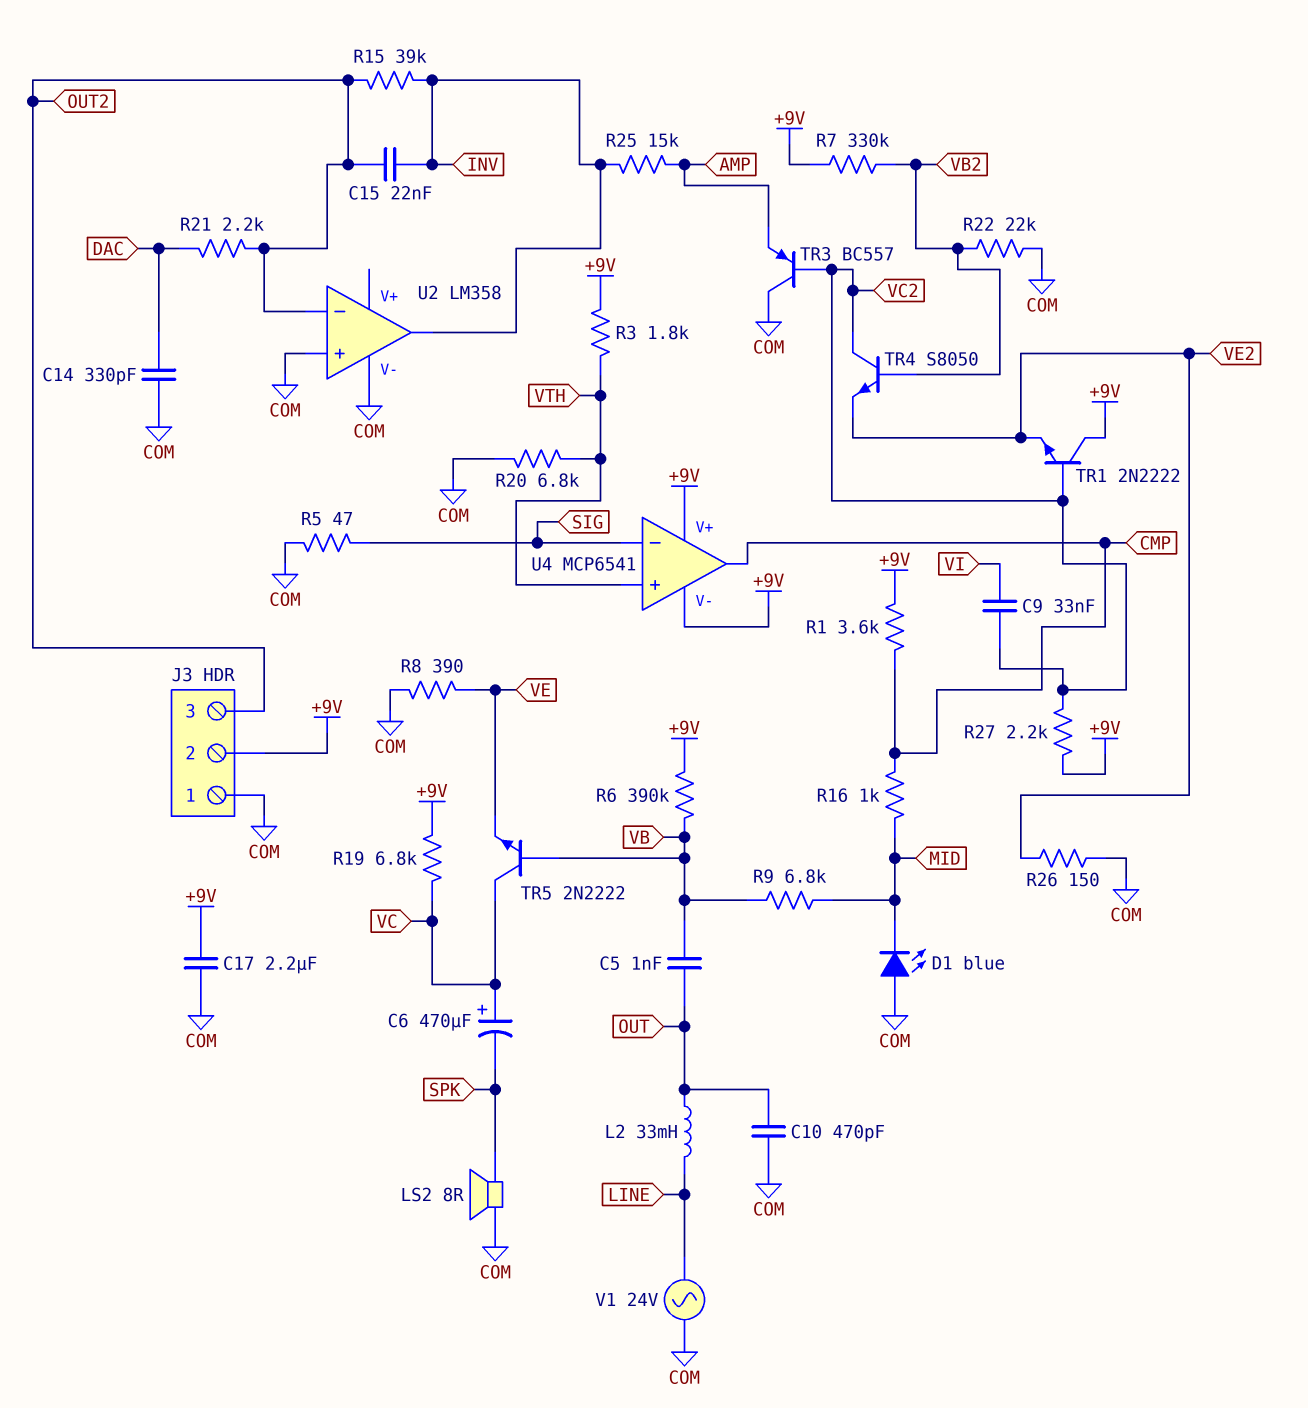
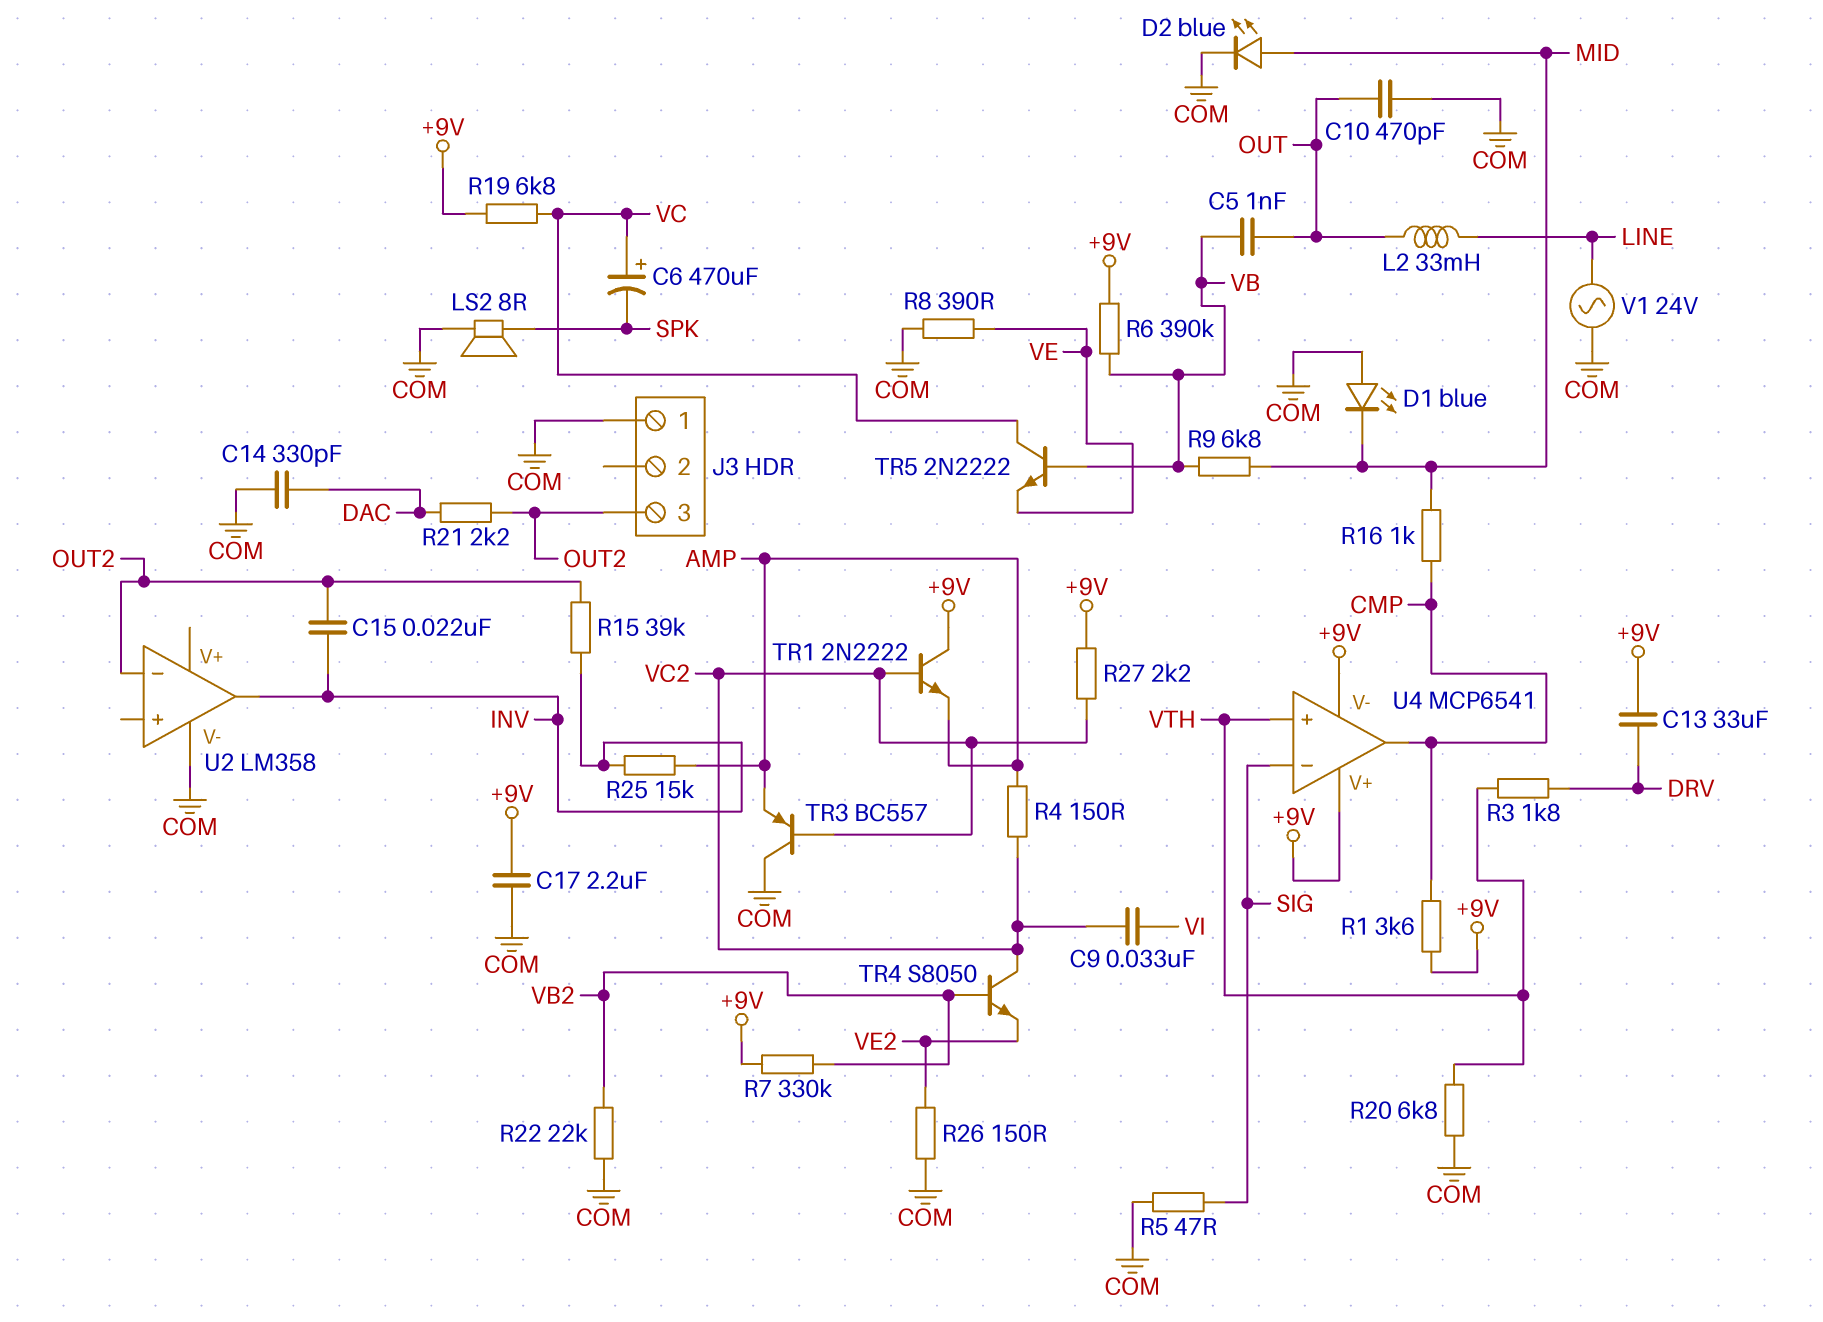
C13: none -> 33uF (+9V, DRV)
D2: none -> LED blue (A MID, K COM)
J3 pin 2: +9V -> none
R3: 1.8k (+9V, VTH) -> 1.8k (DRV, VTH)
R4: none -> 150 (AMP, VC2)
TR1: NPN 2N2222 (B VC2, C +9V, E VE2) -> NPN 2N2222 (B VC2, C +9V, E AMP)
U2 pin in+: COM -> none

